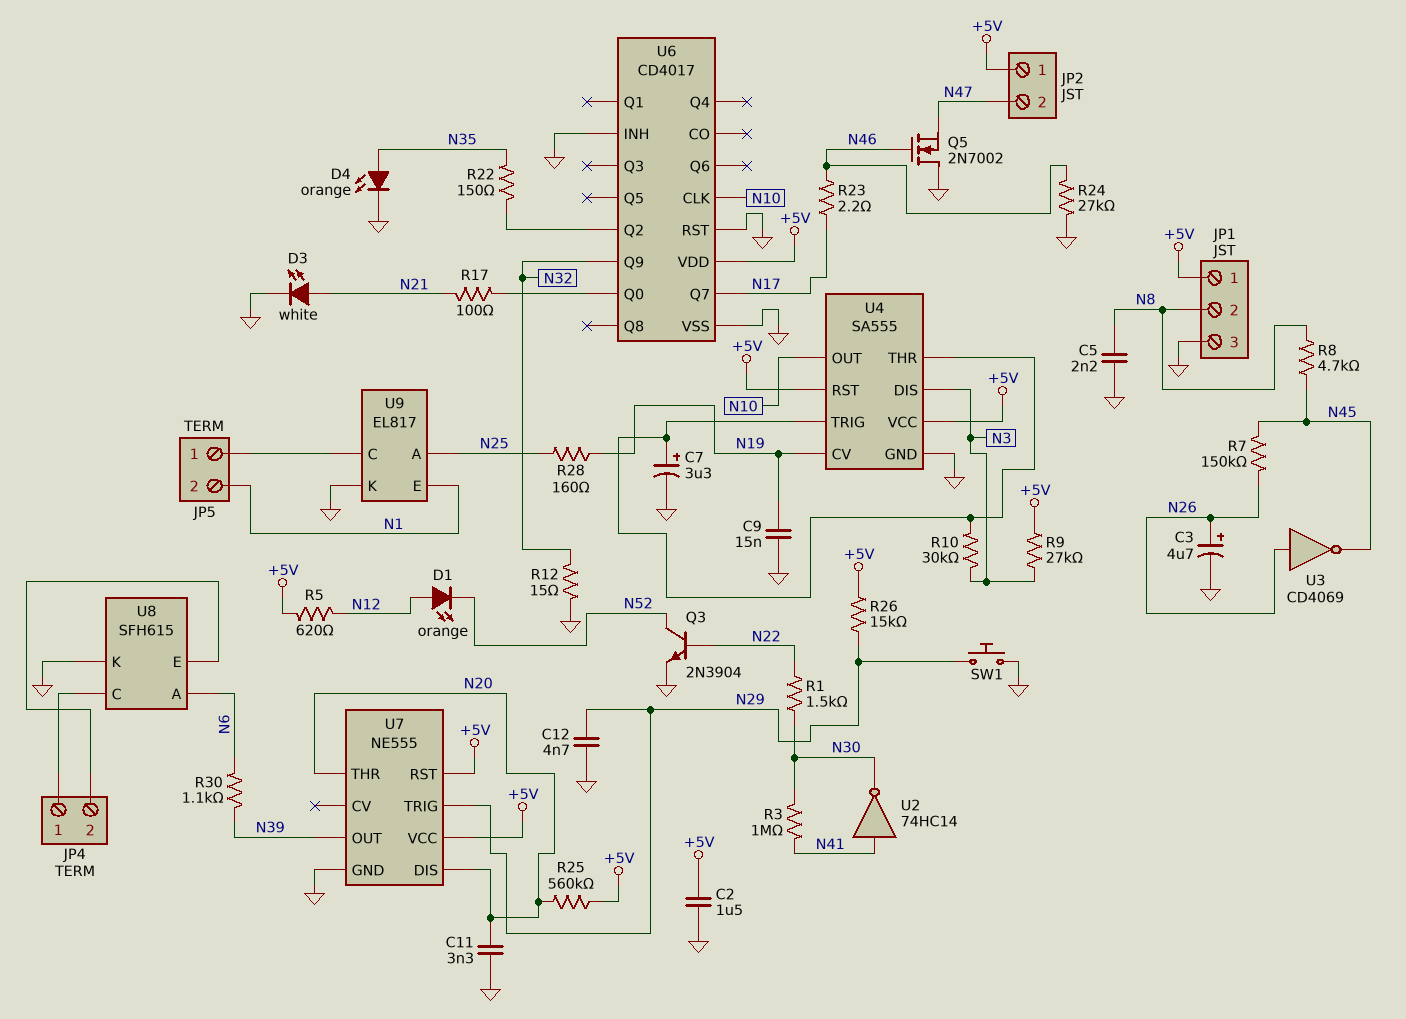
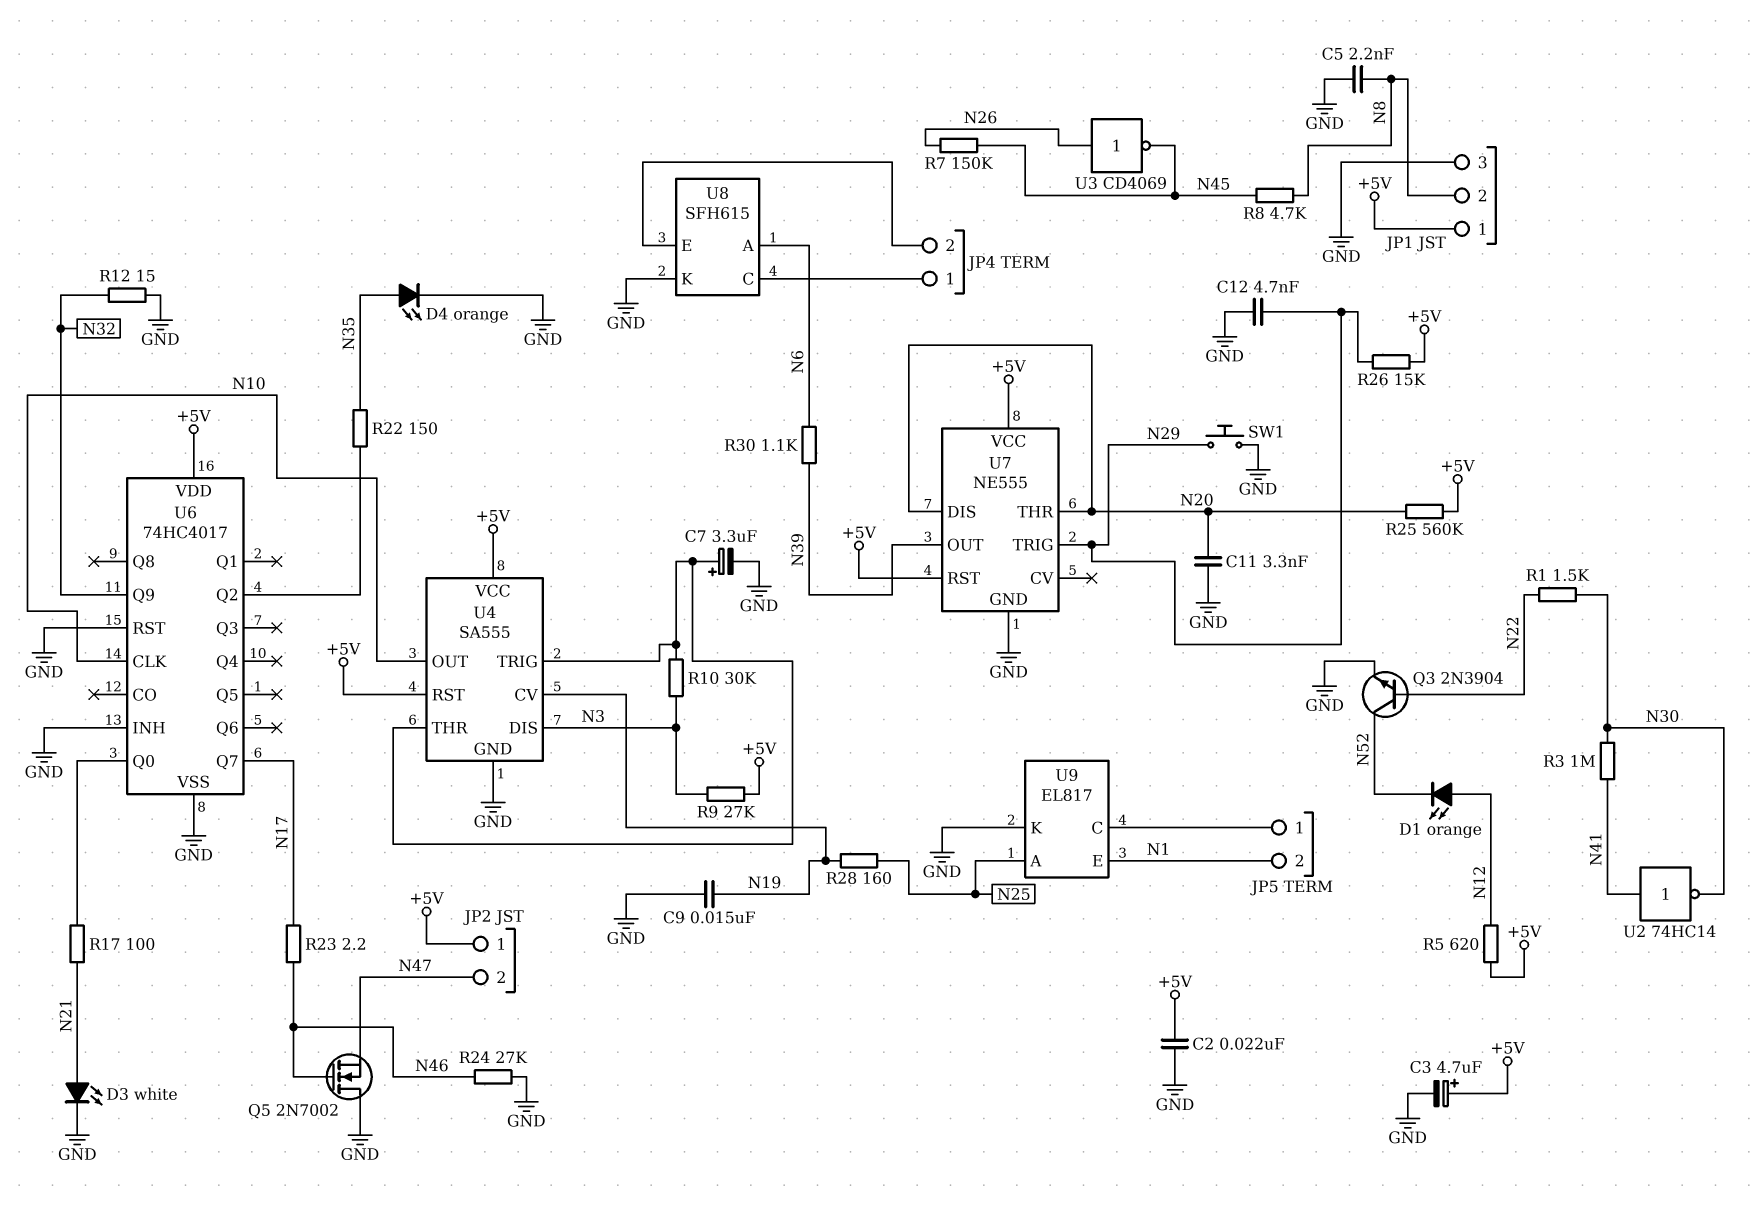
C2: 1.5uF (+5V, GND) -> 22nF (+5V, GND)
C3: 4.7uF (plus N26, minus GND) -> 4.7uF (plus +5V, minus GND)
U6: CD4017 -> 74HC4017

